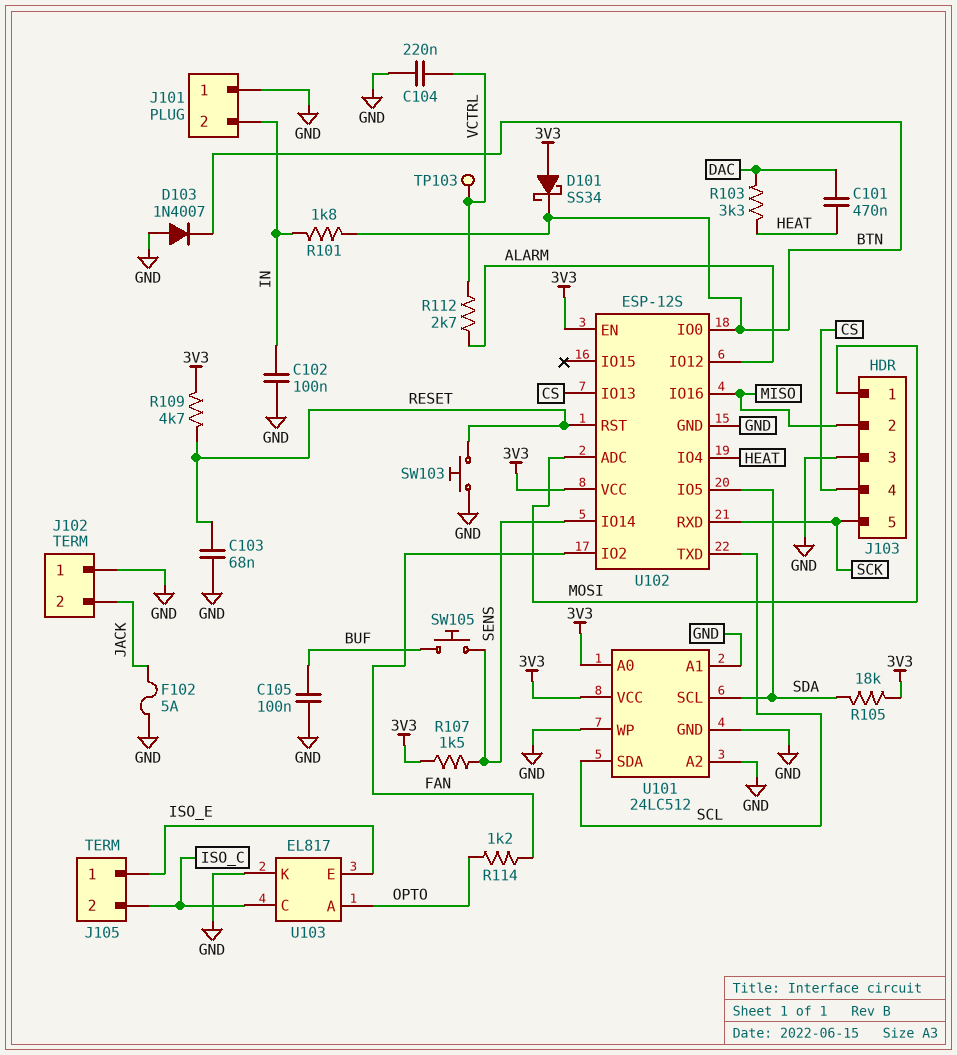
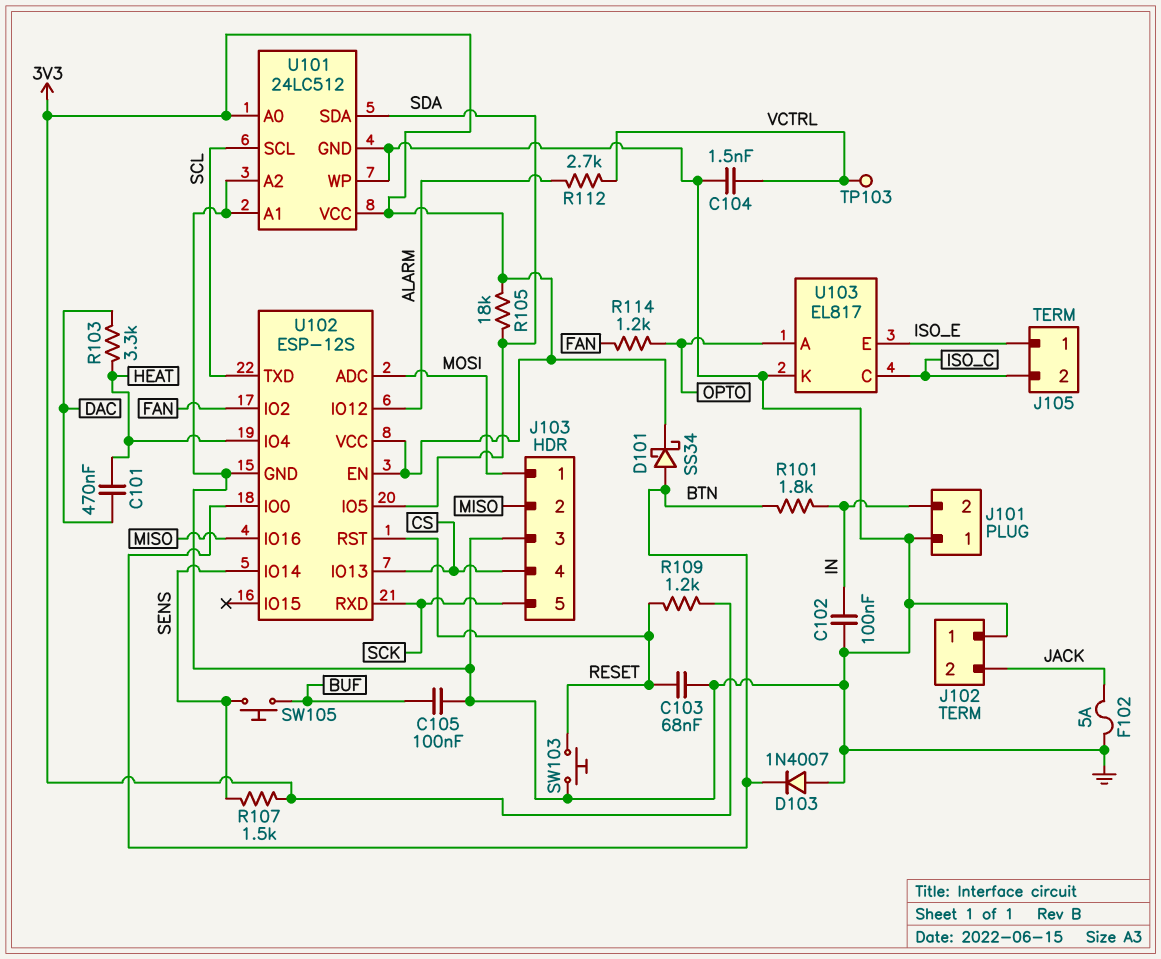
C104: 220nF (GND, VCTRL) -> 1.5nF (GND, VCTRL)
D101: schottky SS34 (A 3V3, K BTN) -> schottky SS34 (A BTN, K 3V3)
R109: 4.7k (3V3, RESET) -> 1.2k (3V3, RESET)
U101 pin SCL: SDA -> SCL
U101 pin SDA: SCL -> SDA

